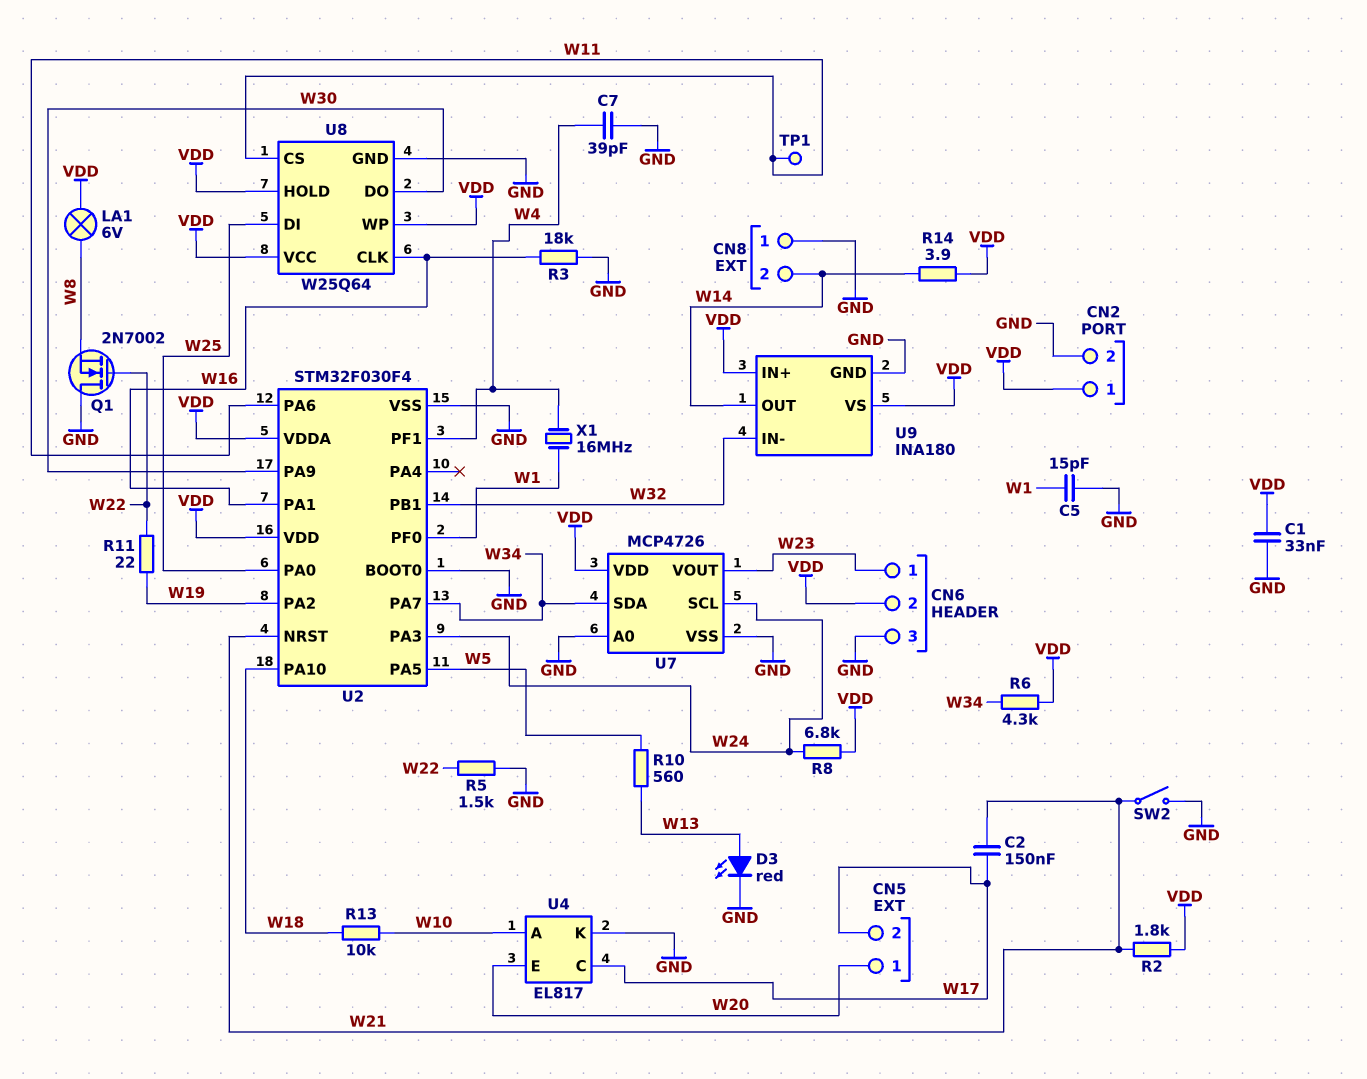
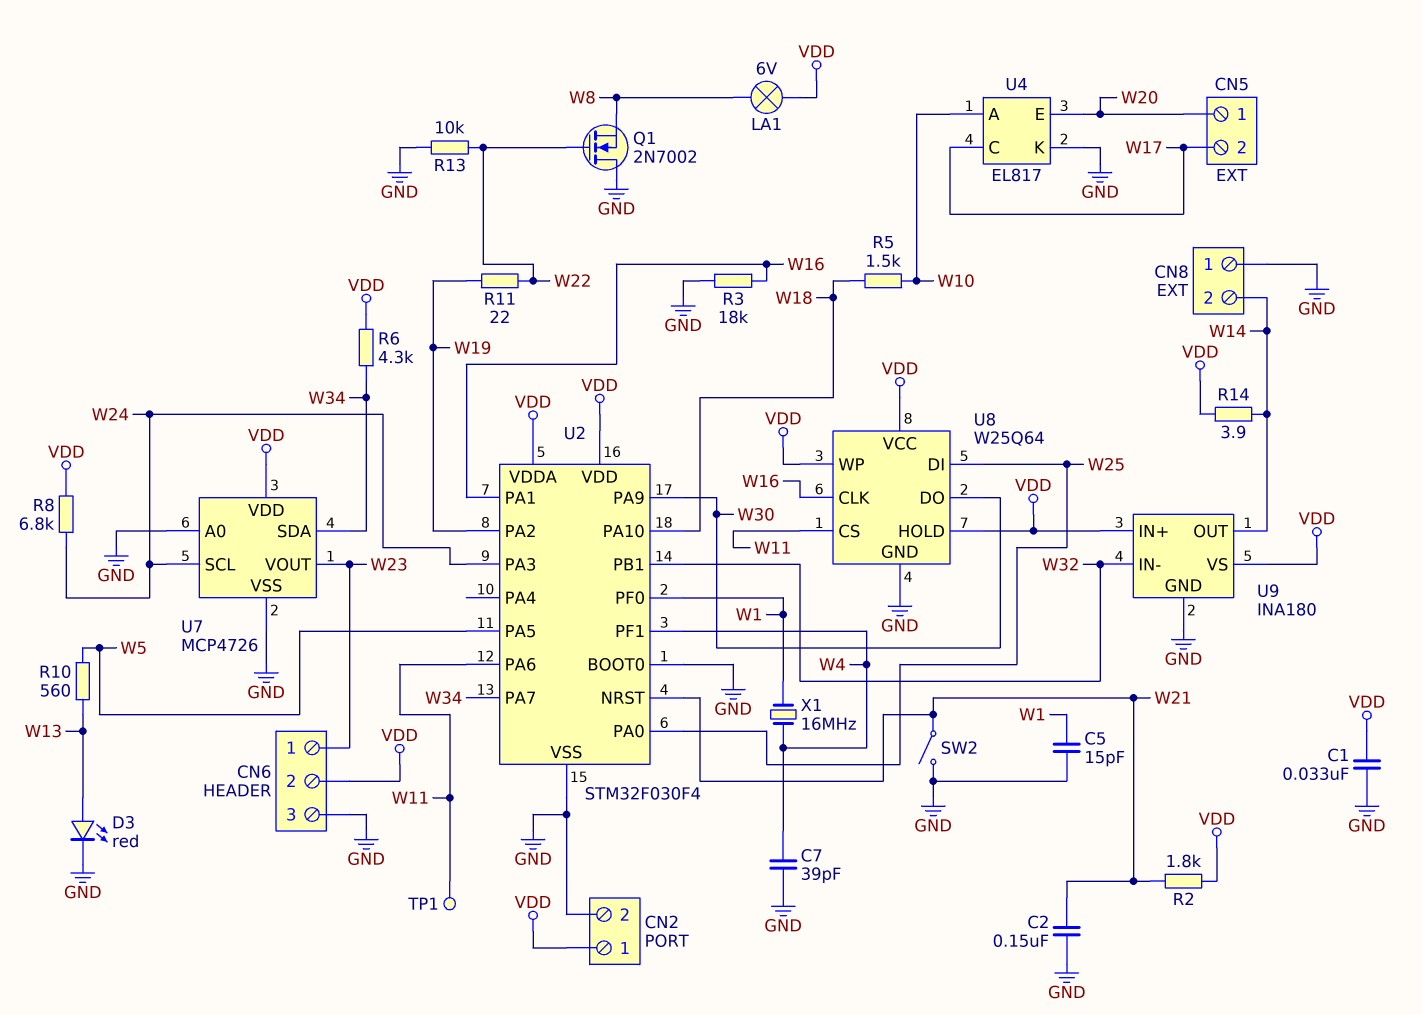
C2: 150nF (W17, W21) -> 150nF (GND, W21)
R5: 1.5k (GND, W22) -> 1.5k (W10, W18)
R13: 10k (W10, W18) -> 10k (GND, W22)

